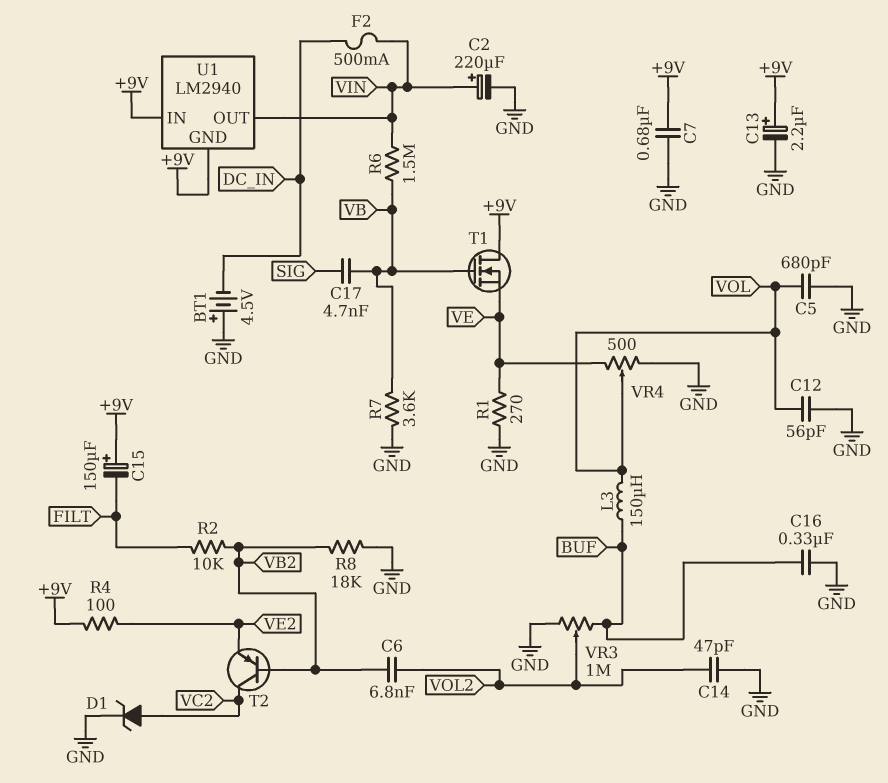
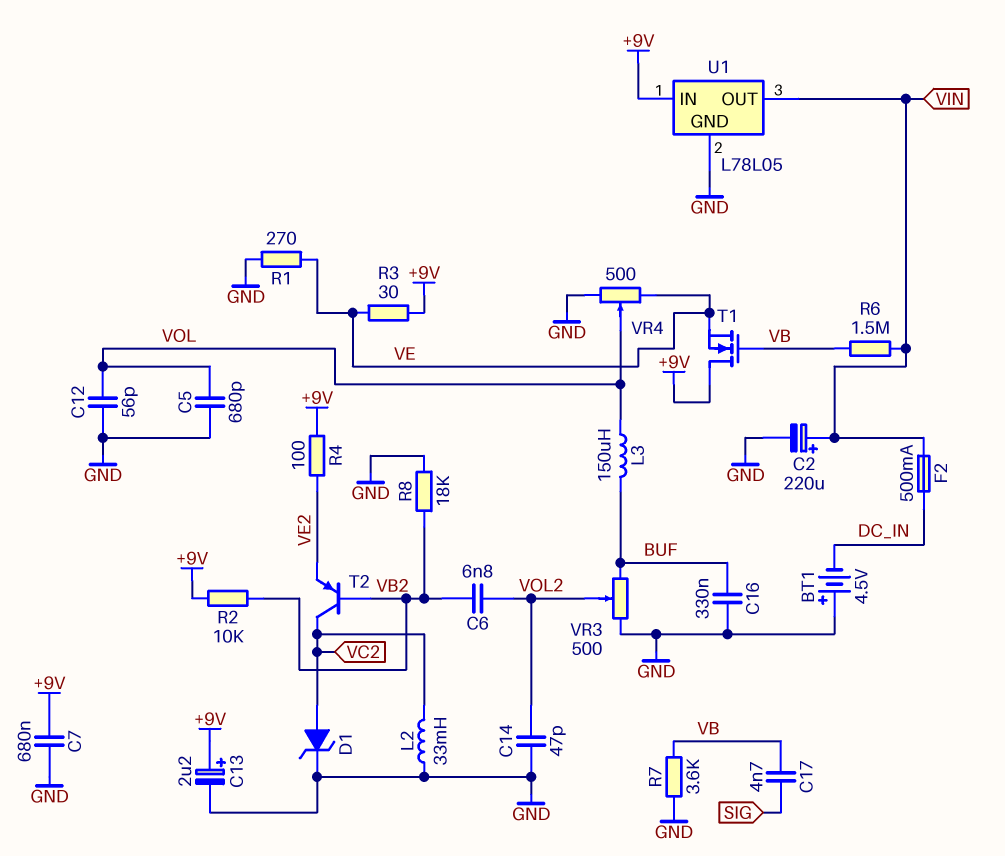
C15: 150uF (plus +9V, minus FILT) -> none
L2: none -> 33mH (GND, VC2)
R2: 10k (FILT, VB2) -> 10k (+9V, VB2)
R3: none -> 30 (+9V, VE)
U1: LM2940 -> L78L05
U1 pin GND: +9V -> GND
VR3: 1M (BUF, GND, wiper VOL2) -> 500 (BUF, GND, wiper VOL2)

